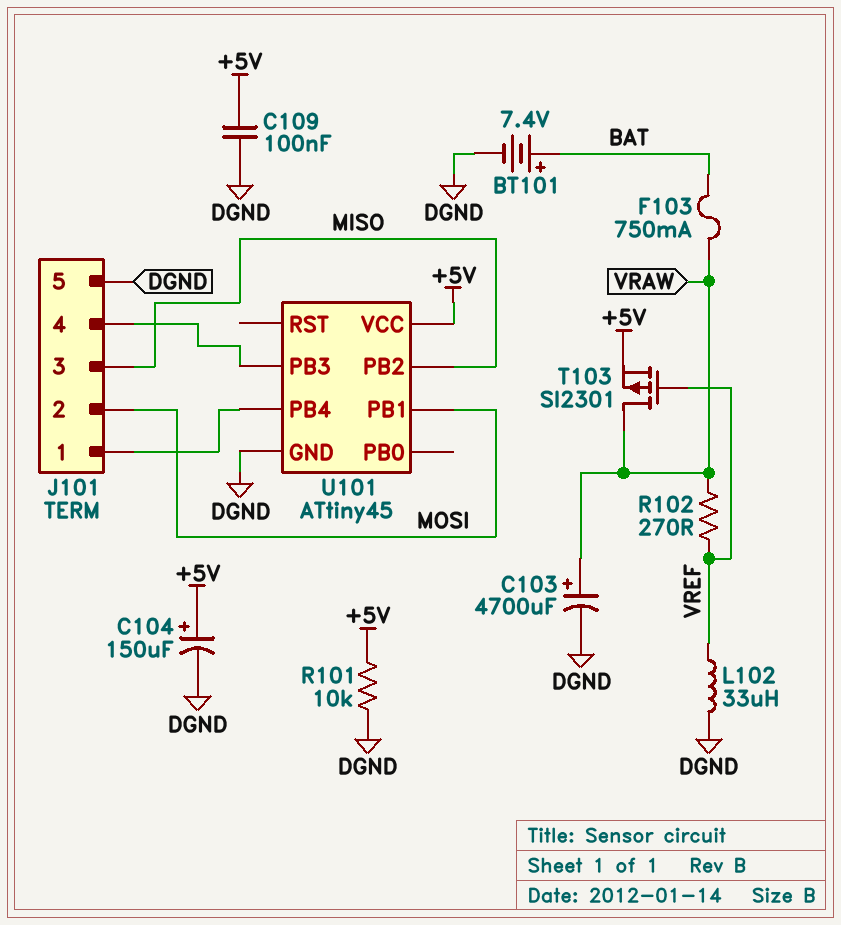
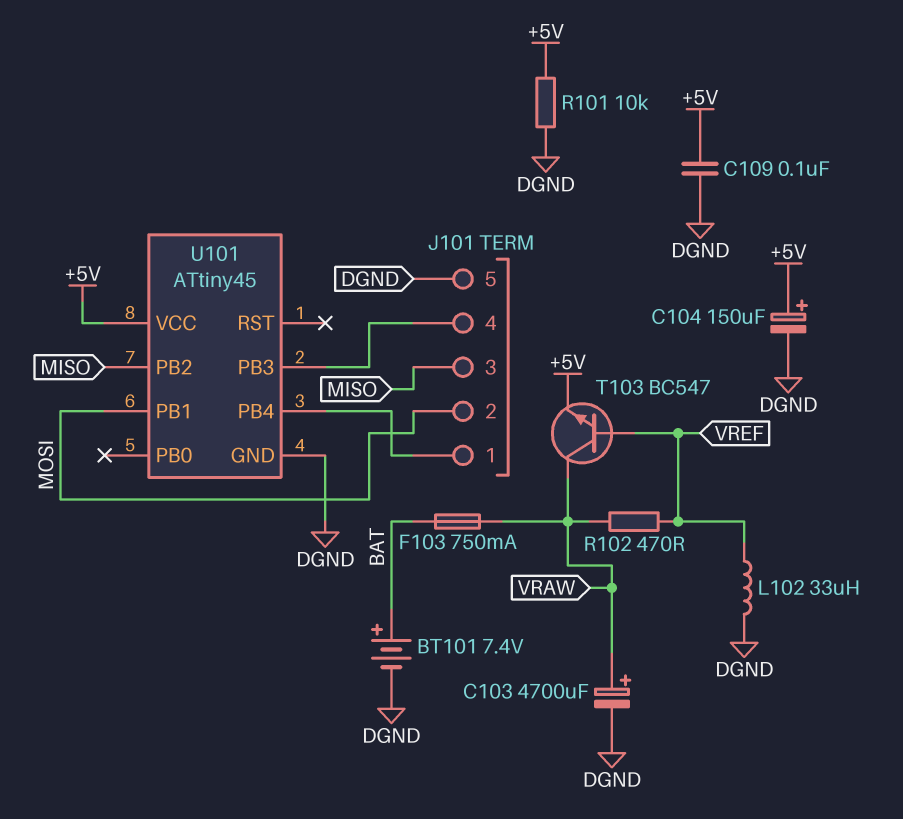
R102: 270 (VRAW, VREF) -> 470 (VRAW, VREF)
T103: PMOS SI2301 (G VREF, D VRAW, S +5V) -> NPN BC547 (B VREF, C VRAW, E +5V)

